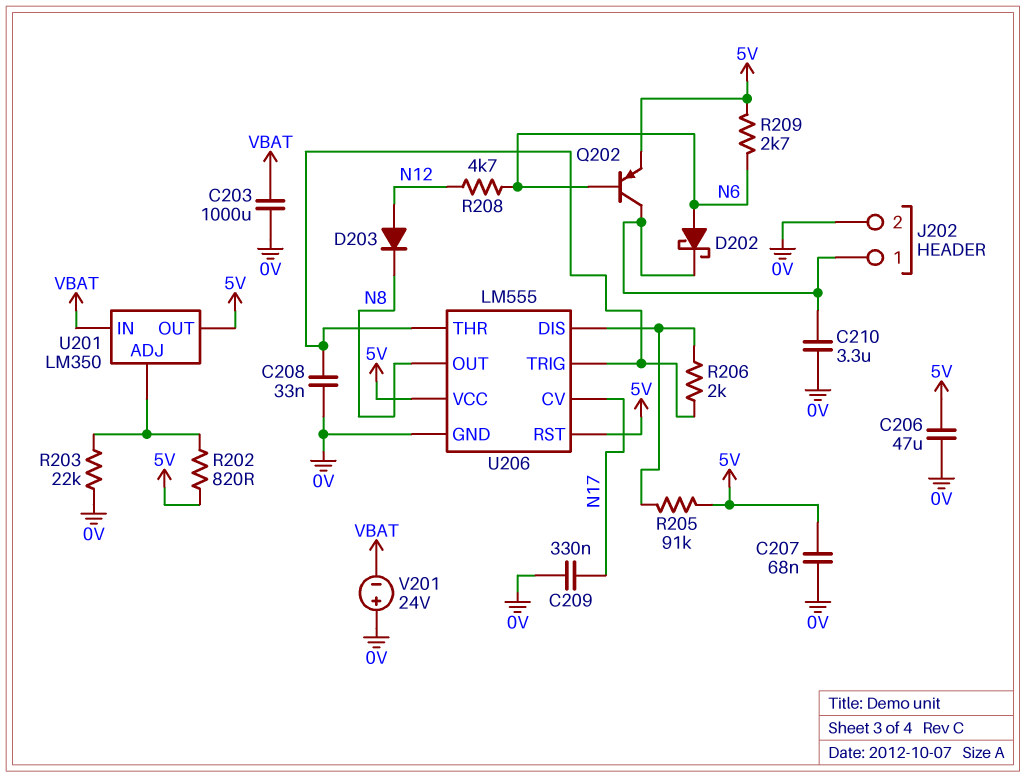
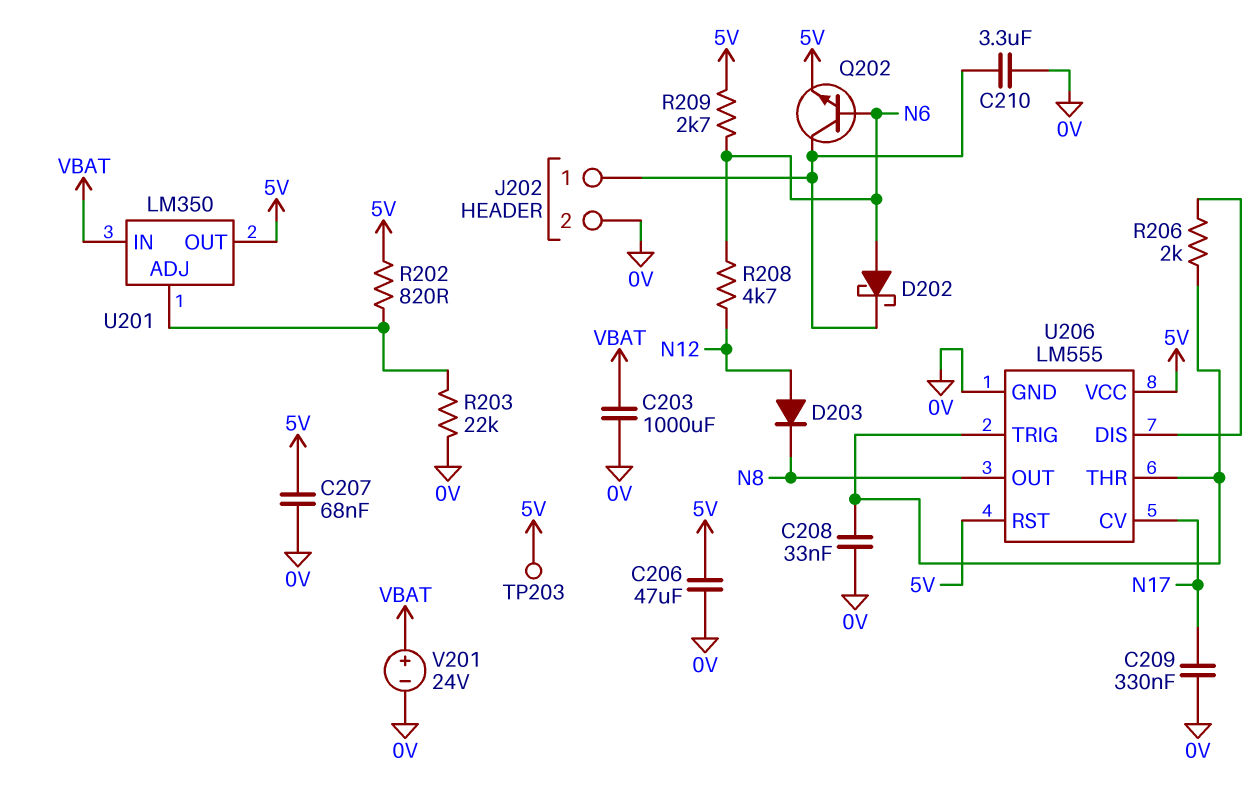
Q202: PNP (B N6, C J202/1, E 5V) -> NPN (B N6, C J202/1, E 5V)
R205: 91k (5V, U206/DIS) -> none
TP203: none -> test point (5V)
V201: 24V (plus 0V, minus VBAT) -> 24V (plus VBAT, minus 0V)

